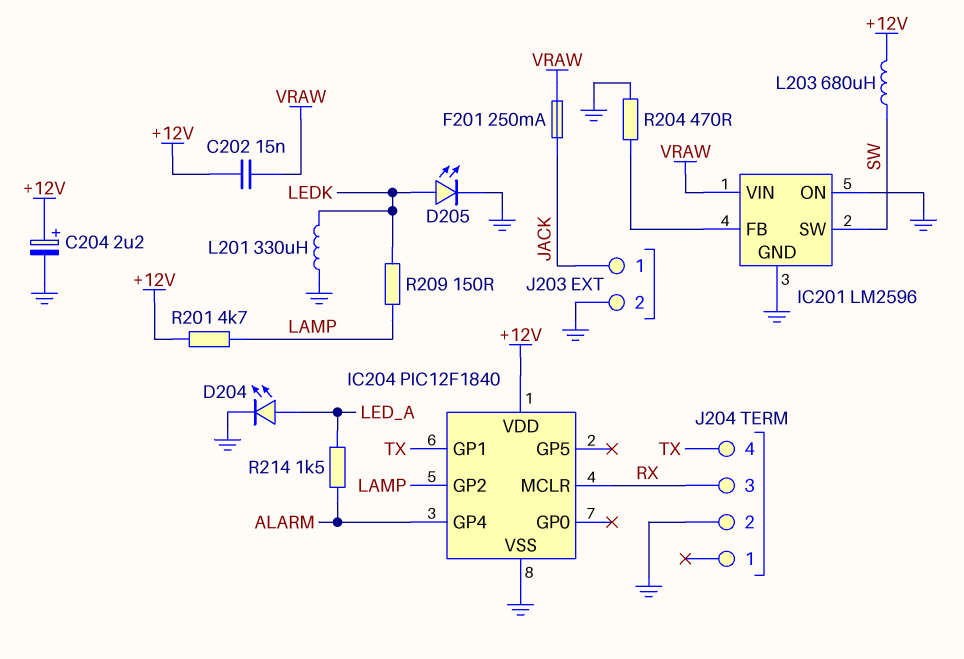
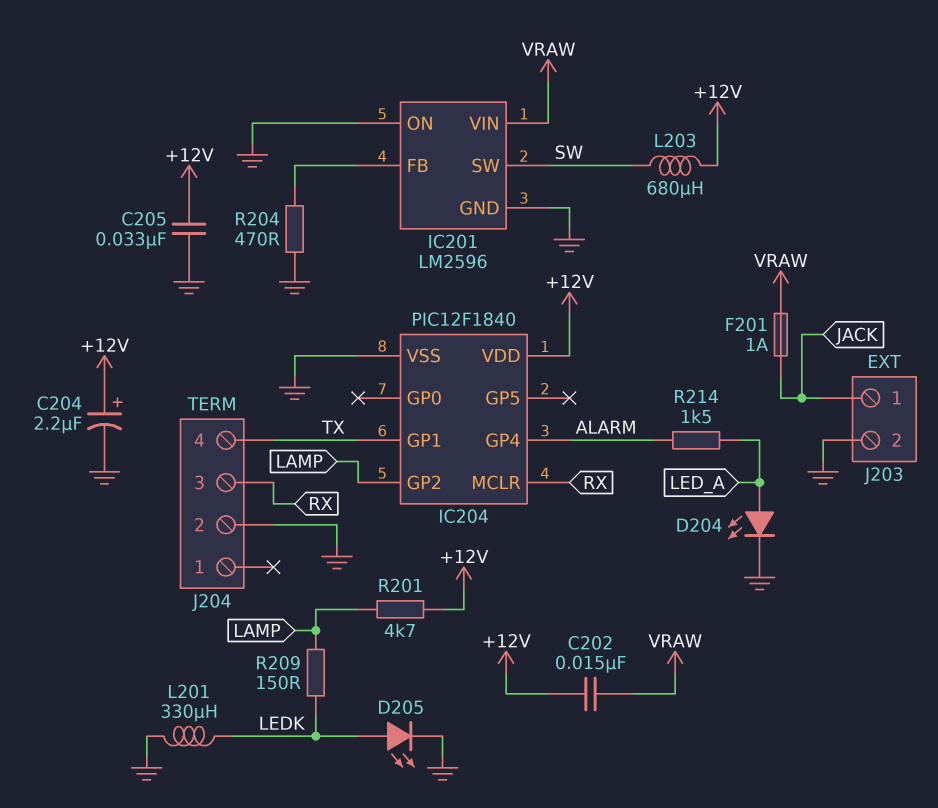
C205: none -> 33nF (+12V, GND)
F201: 250mA (JACK, VRAW) -> 1A (JACK, VRAW)

